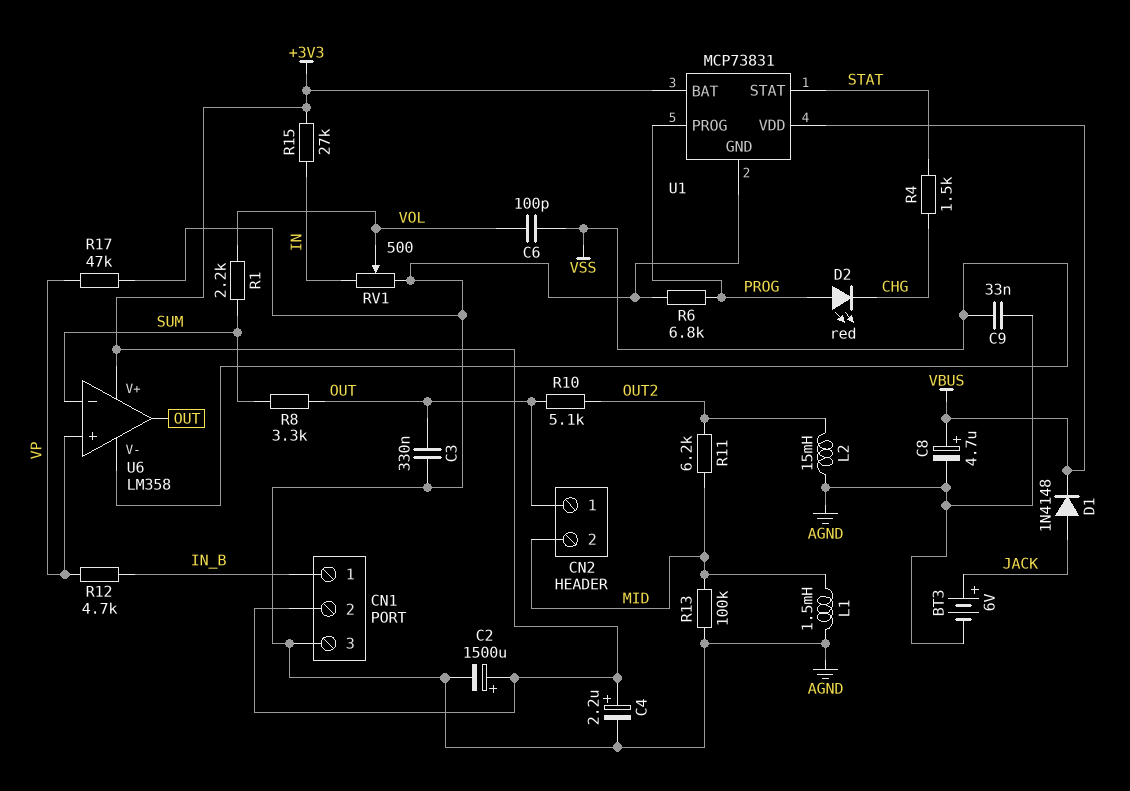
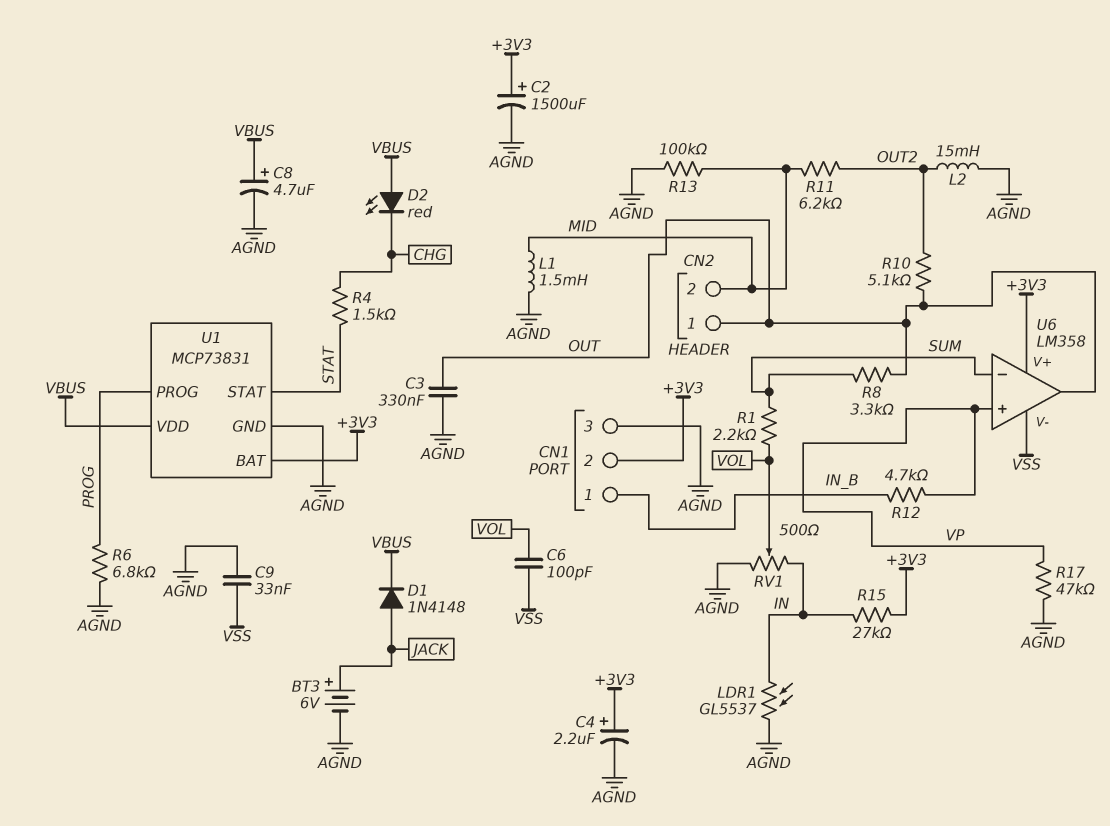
D2: LED red (A PROG, K CHG) -> LED red (A VBUS, K CHG)
LDR1: none -> GL5537 (AGND, IN)

